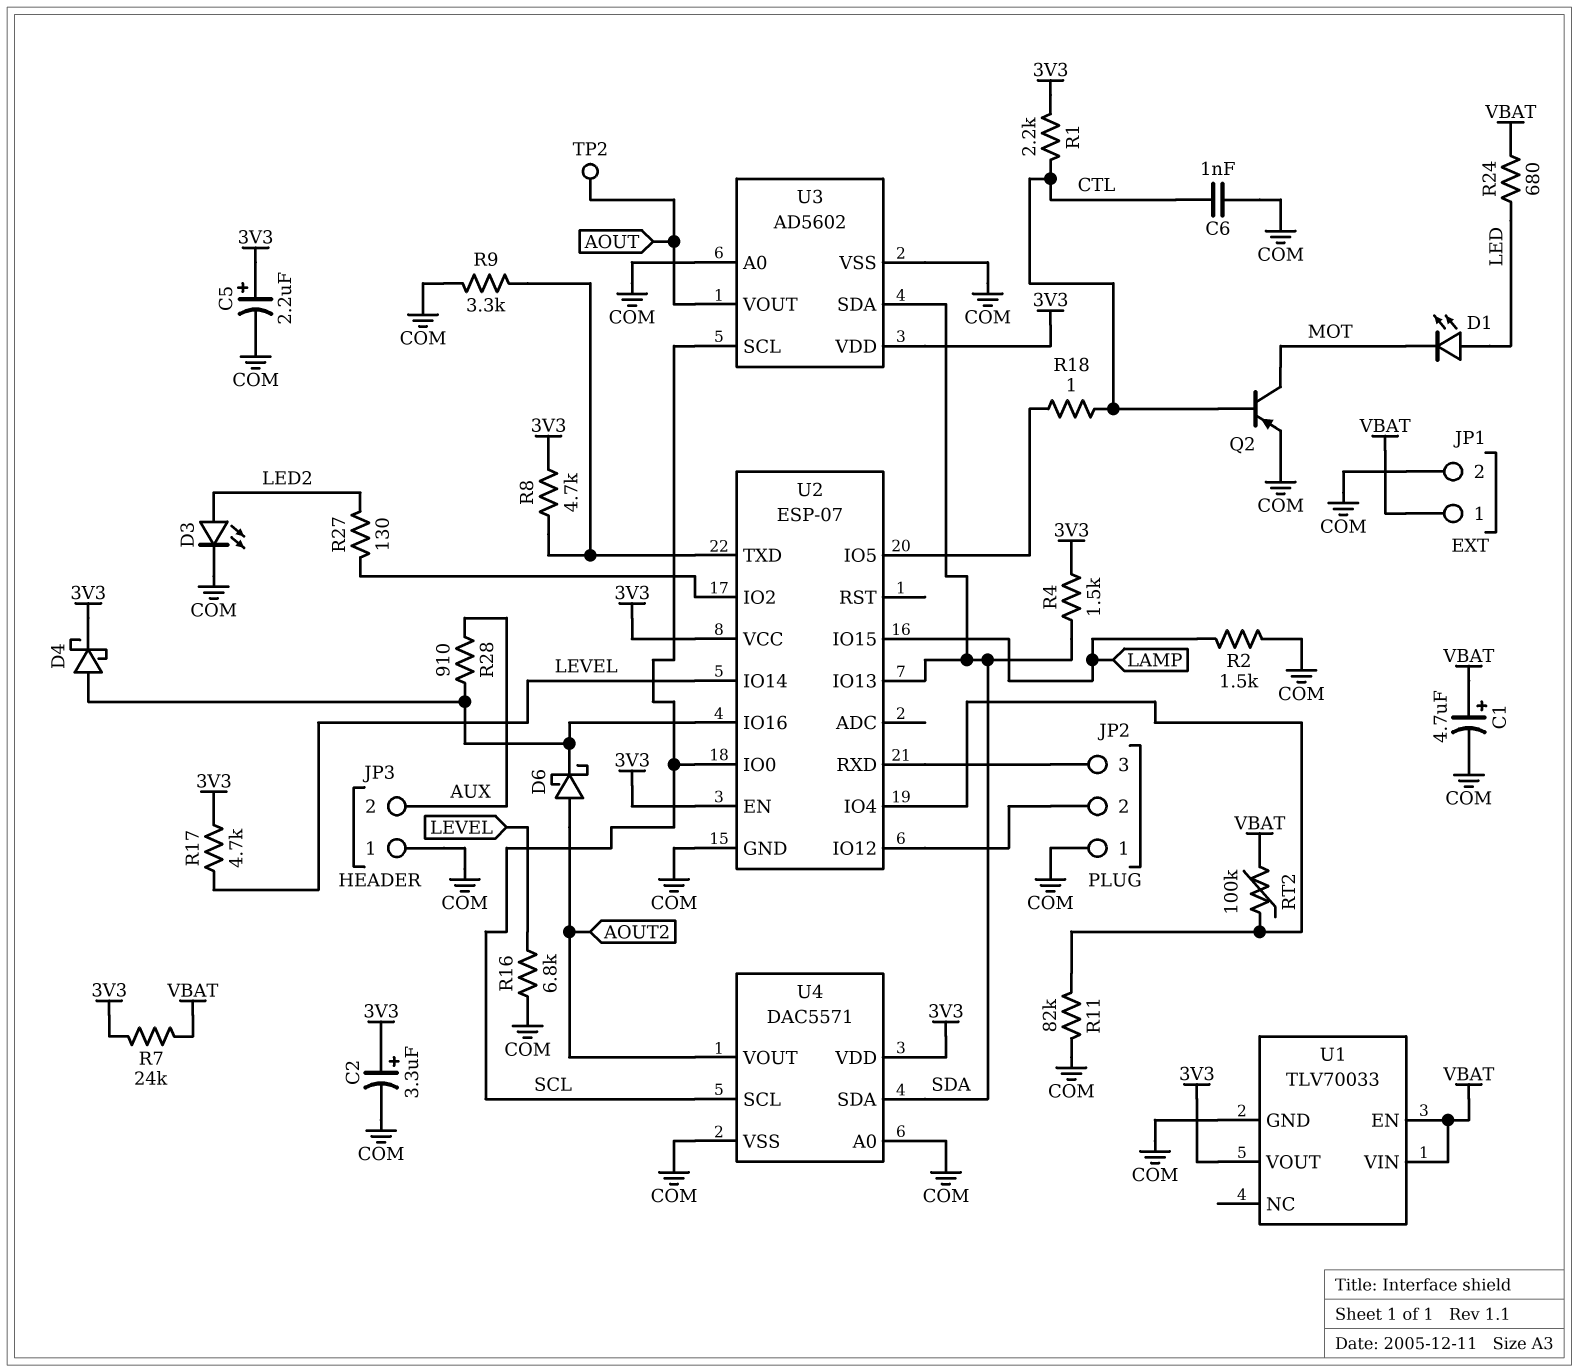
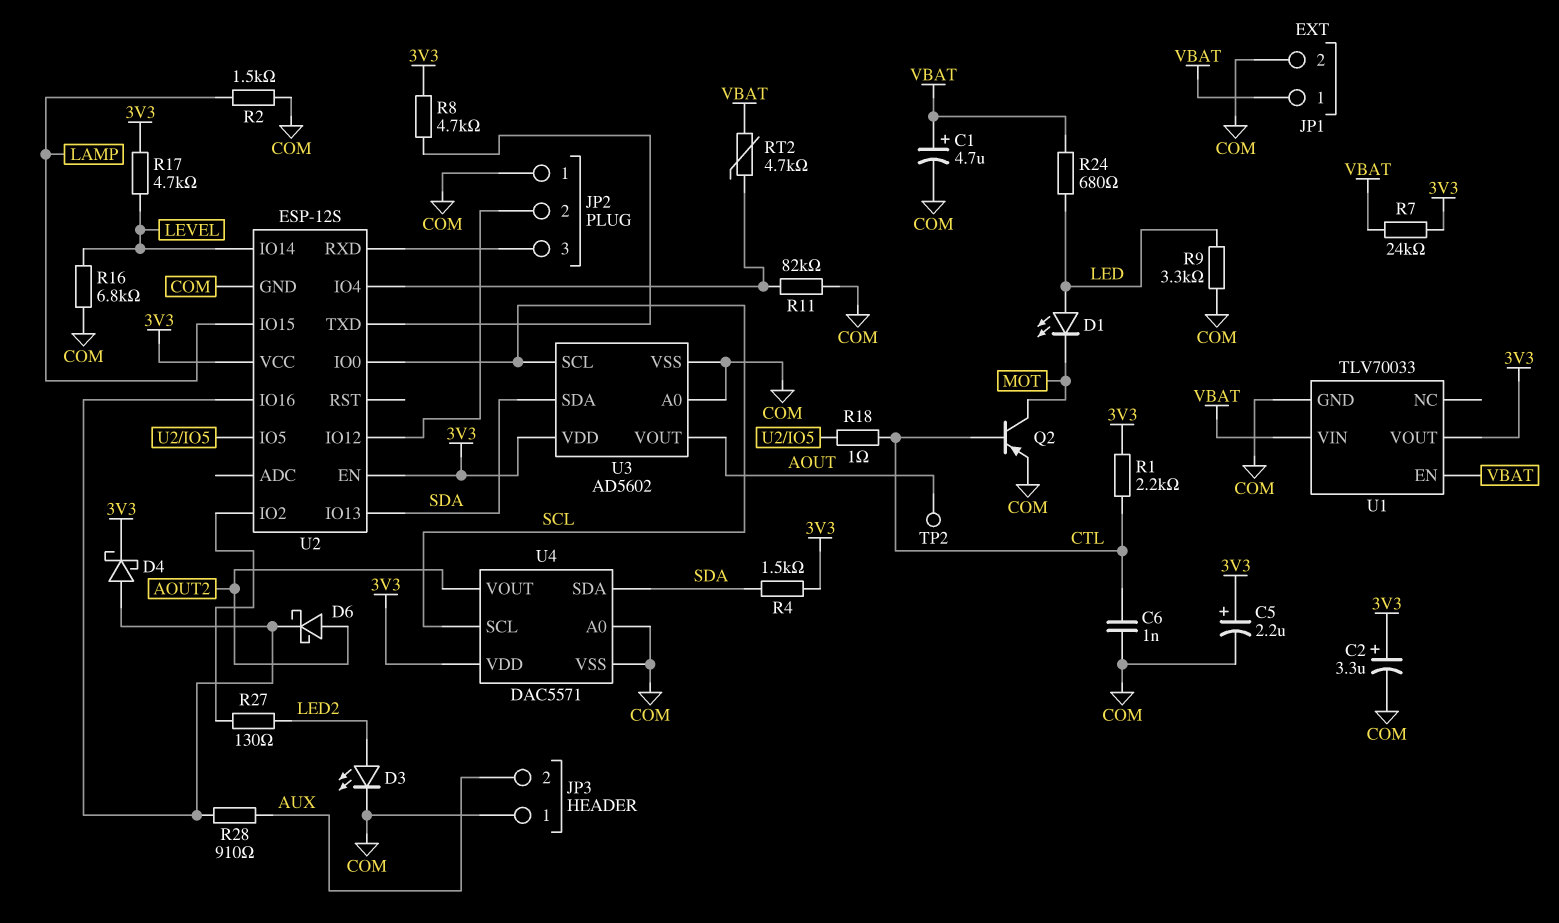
R9: 3.3k (COM, U2/TXD) -> 3.3k (COM, LED)
RT2: 100k (U2/IO4, VBAT) -> 4.7k (U2/IO4, VBAT)
U2: ESP-07 -> ESP-12S

